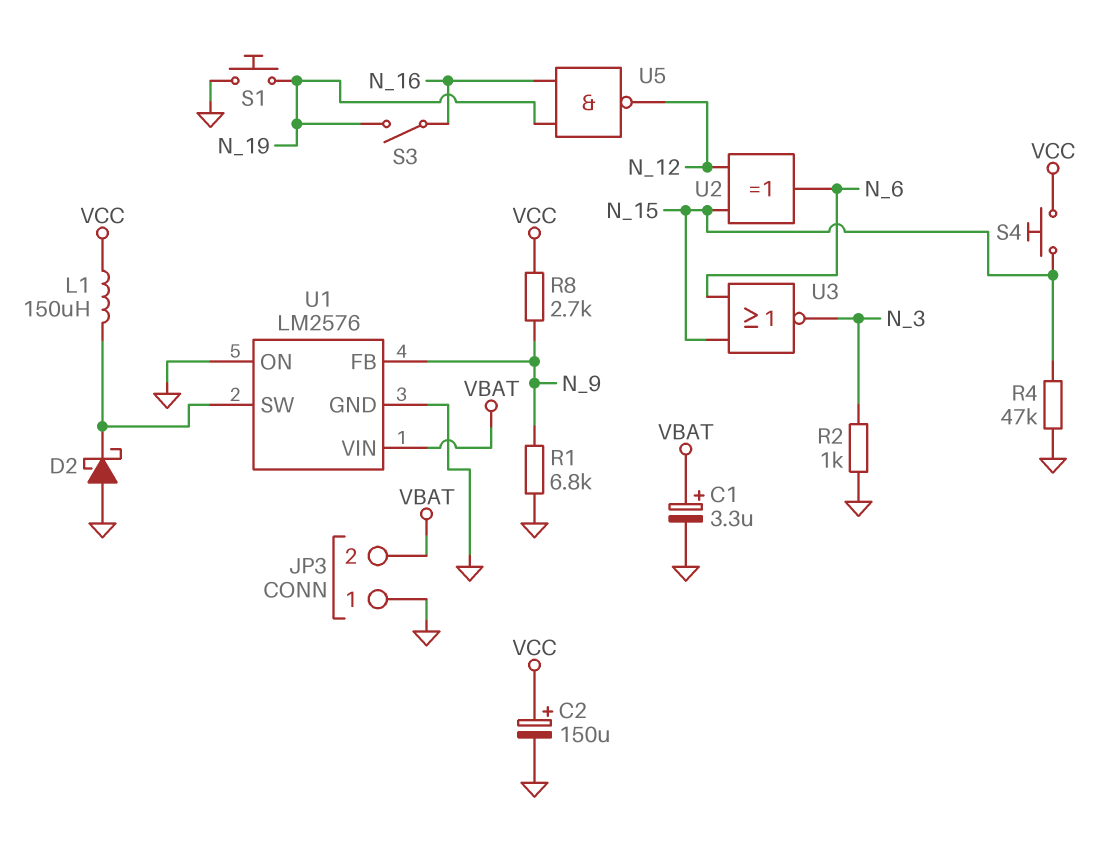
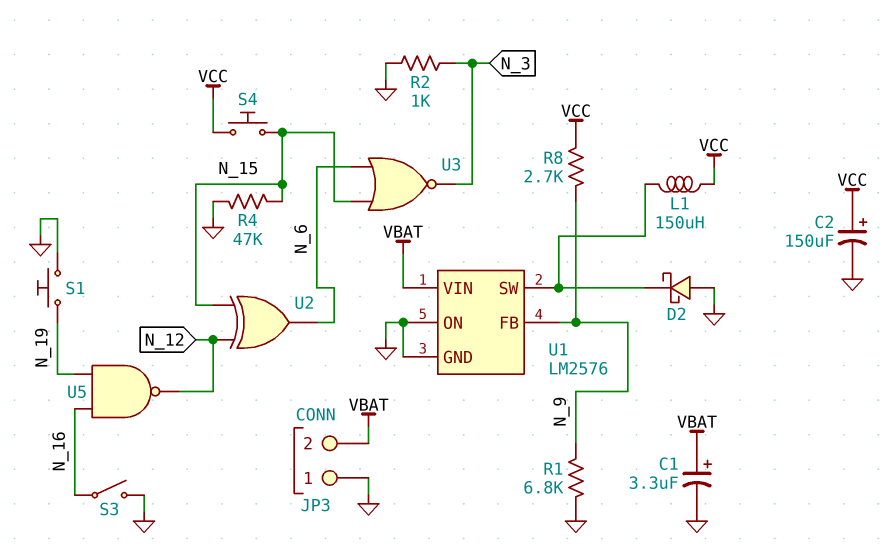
S3: switch (N_16, N_19) -> switch (GND, N_16)

